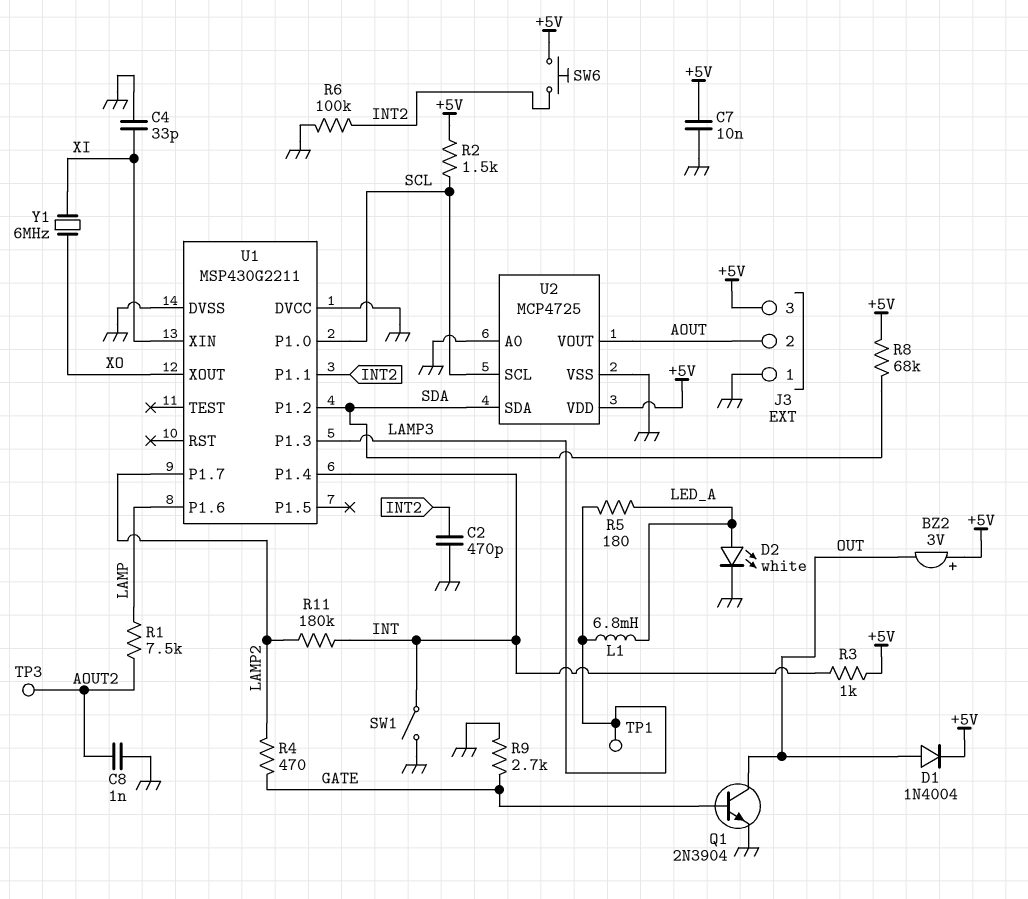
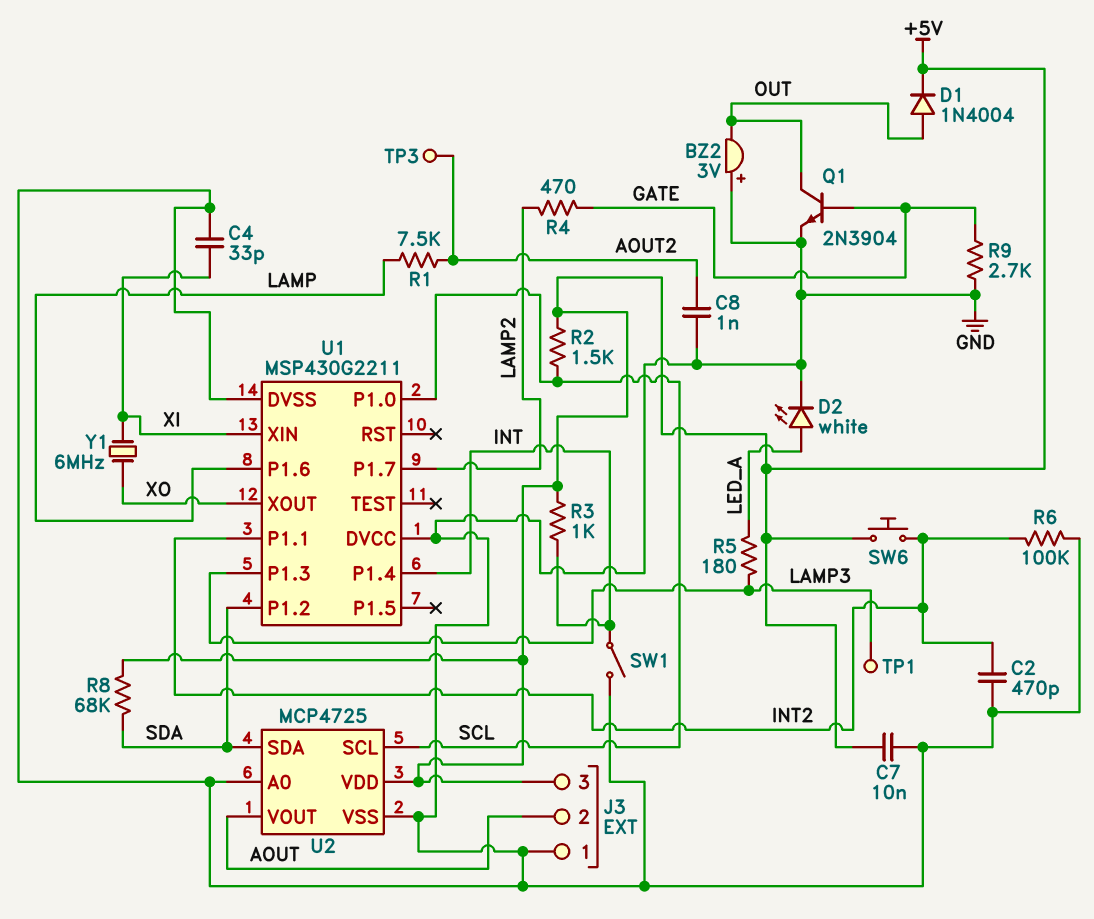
BZ2: buzzer 3V (plus +5V, minus OUT) -> buzzer 3V (plus GND, minus OUT)
L1: 6.8mH (LAMP3, LED_A) -> none
R11: 180k (INT, LAMP2) -> none

